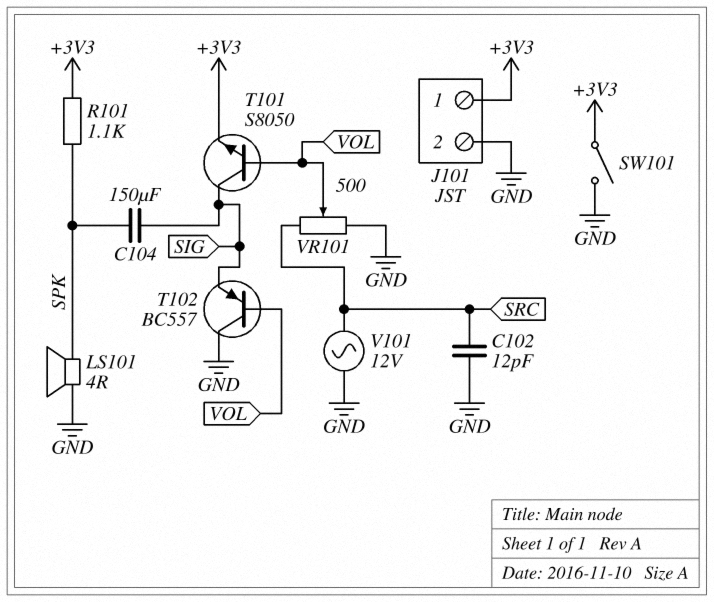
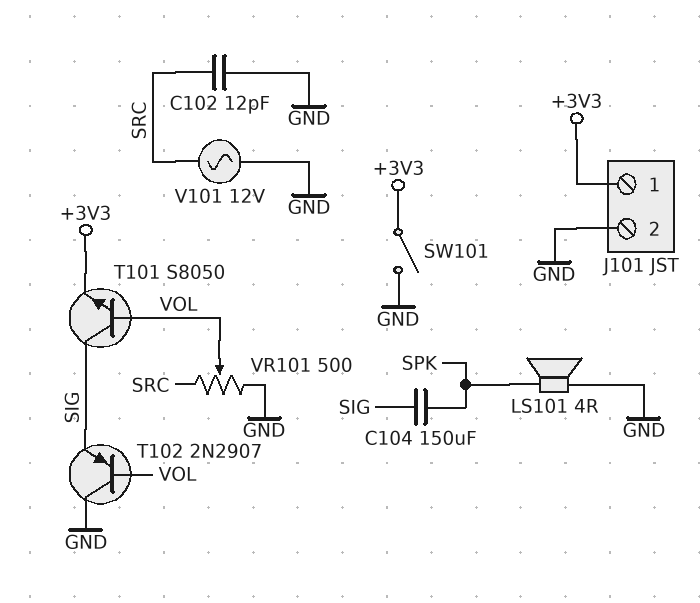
R101: 1.1k (+3V3, SPK) -> none
T102: PNP BC557 (B VOL, C GND, E SIG) -> PNP 2N2907 (B VOL, C GND, E SIG)

